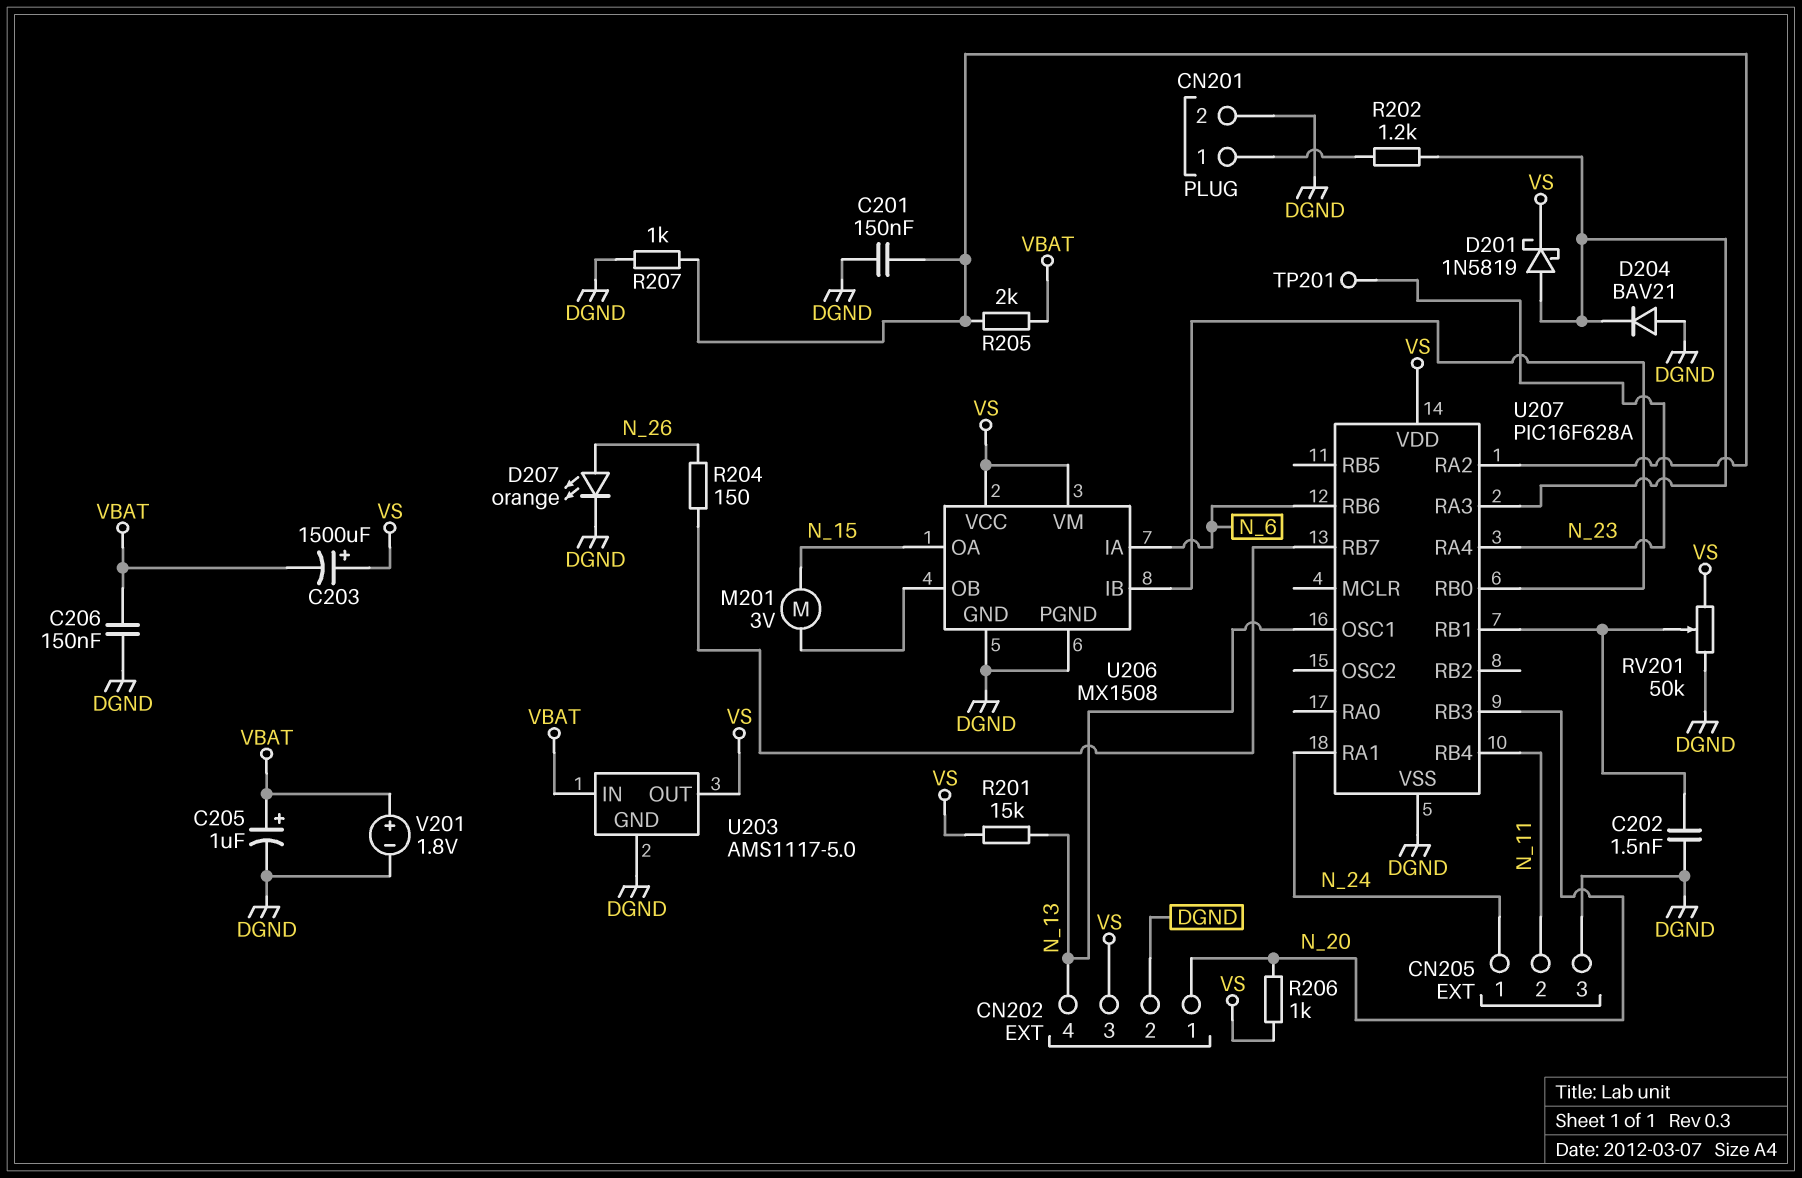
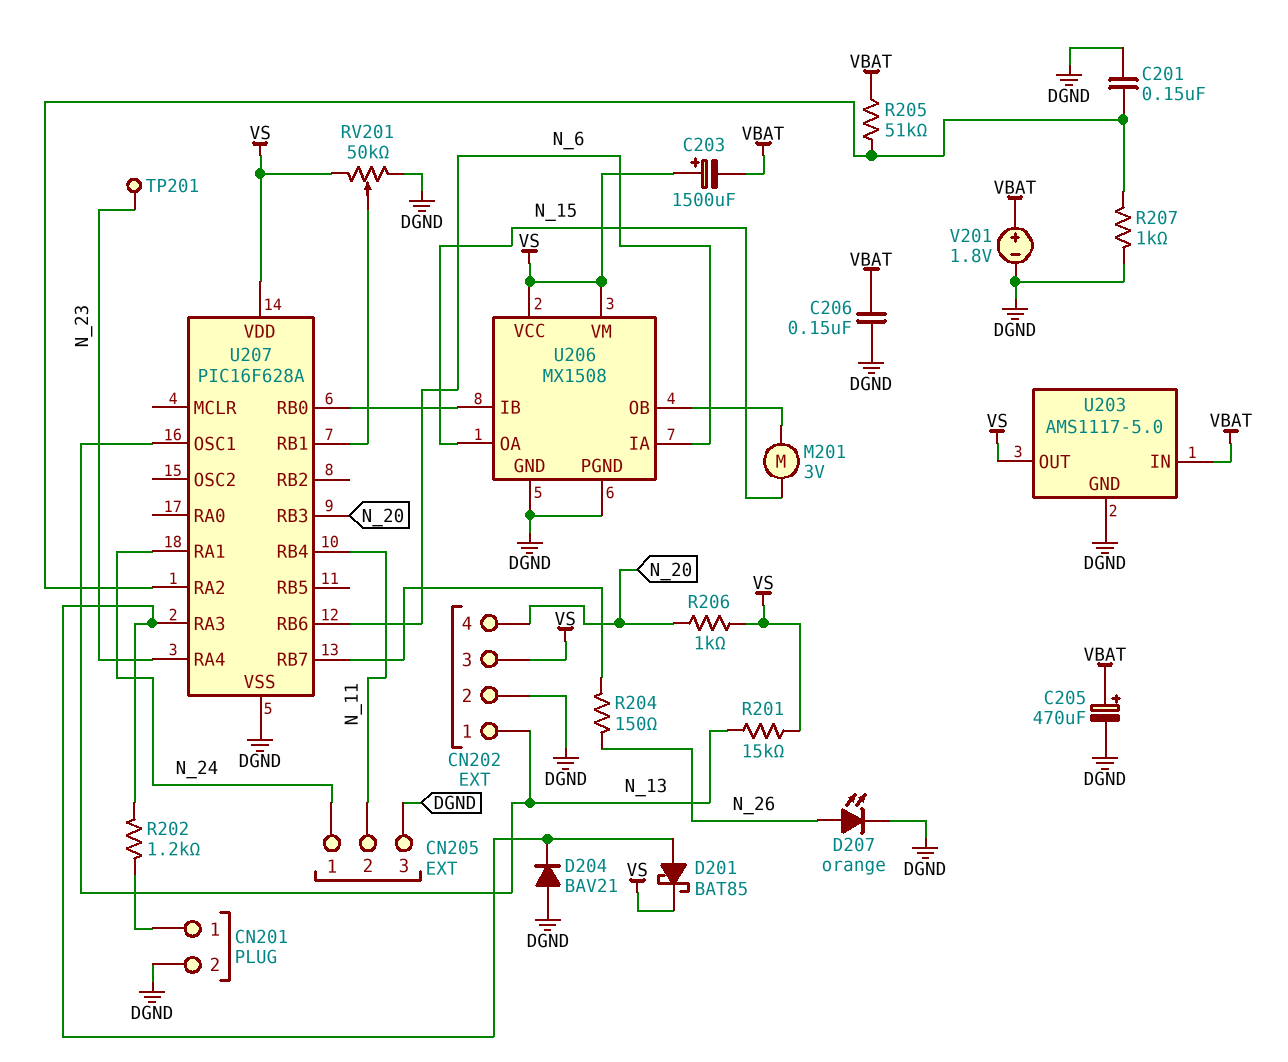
C202: 1.5nF (DGND, U207/RB1) -> none
C205: 1uF (plus VBAT, minus DGND) -> 470uF (plus VBAT, minus DGND)
CN202 pin 1: N_20 -> N_13
CN202 pin 4: N_13 -> N_20
D201: schottky 1N5819 (A U207/RA3, K VS) -> schottky BAT85 (A U207/RA3, K VS)
R205: 2k (U207/RA2, VBAT) -> 51k (U207/RA2, VBAT)

